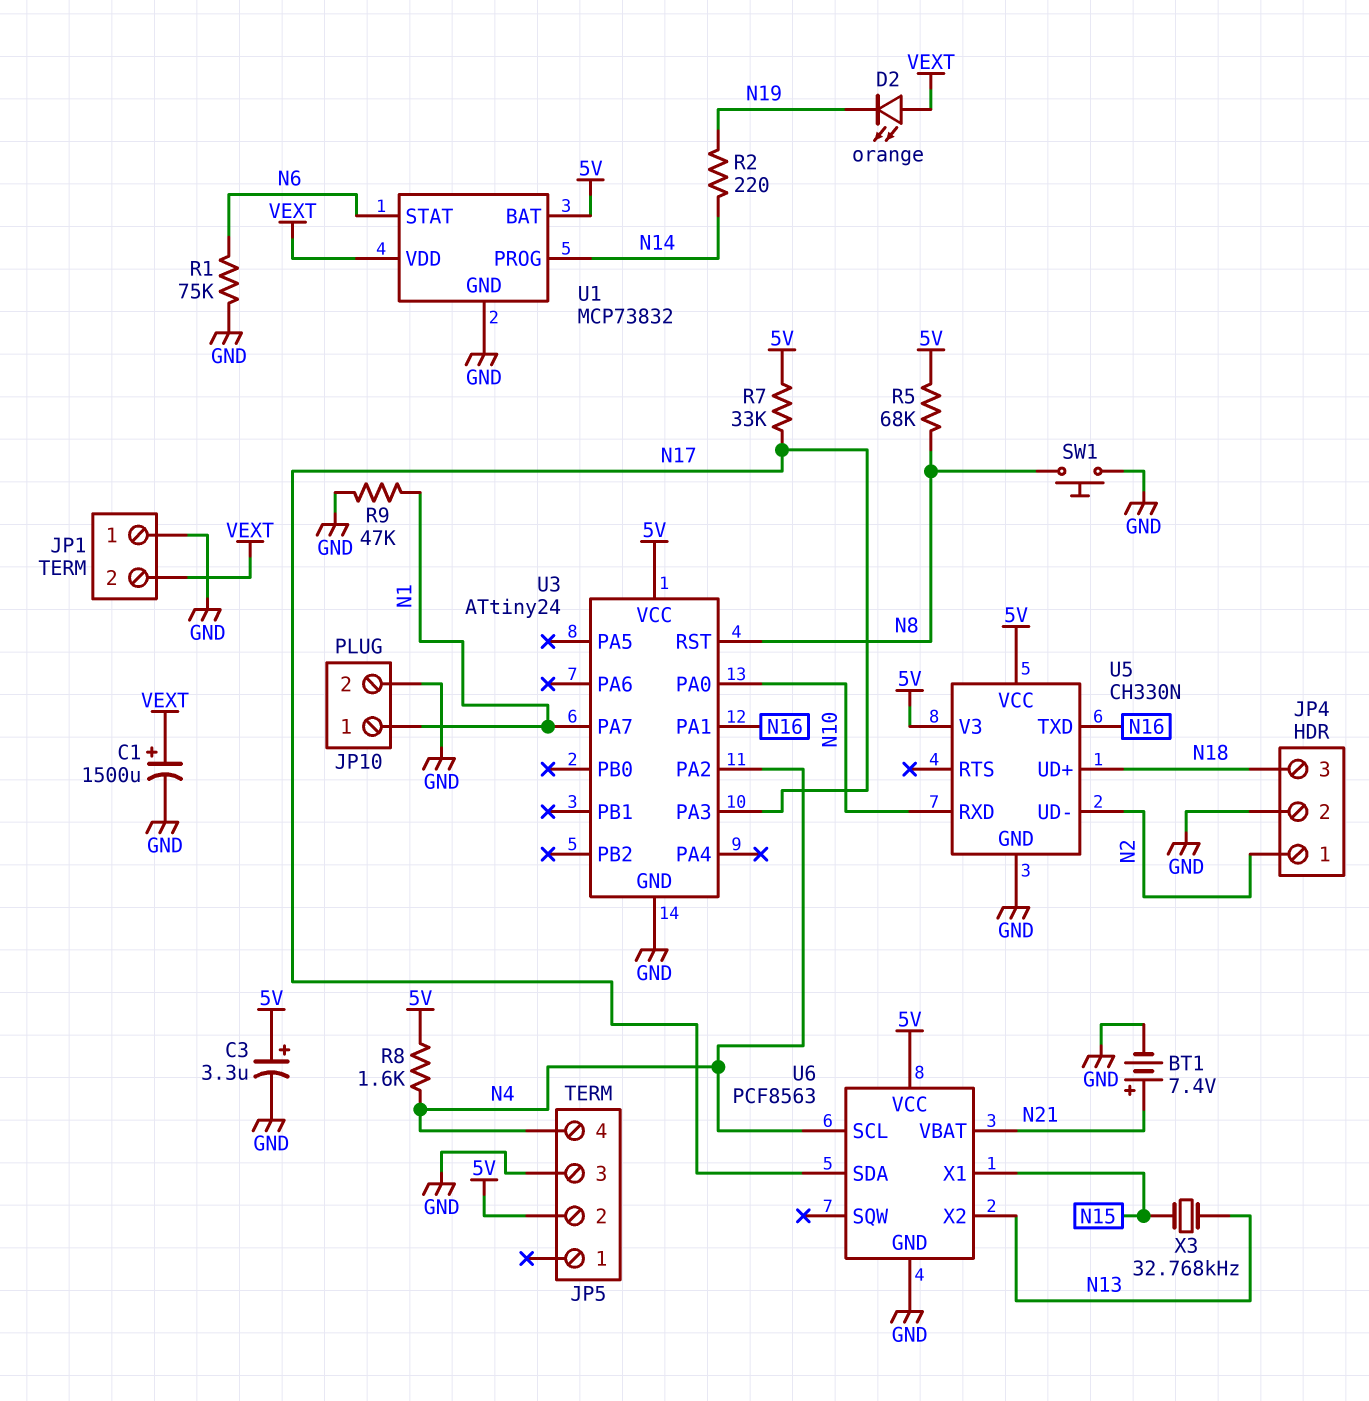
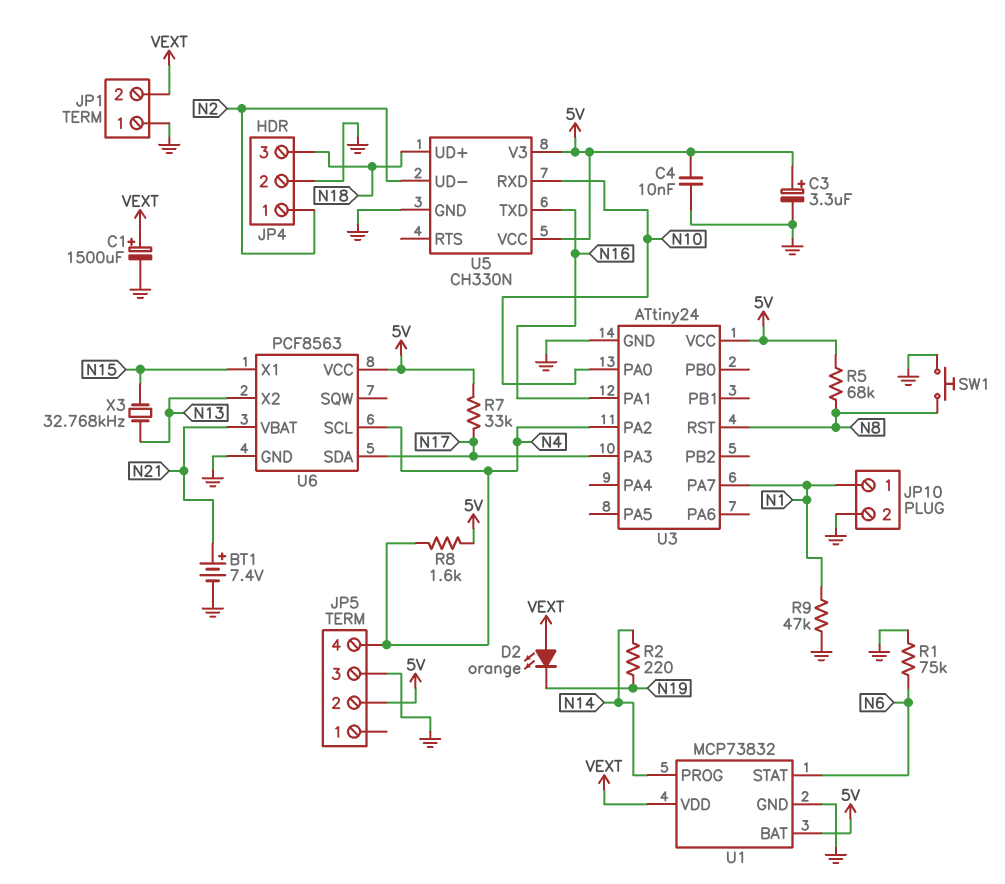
C4: none -> 10nF (5V, GND)

